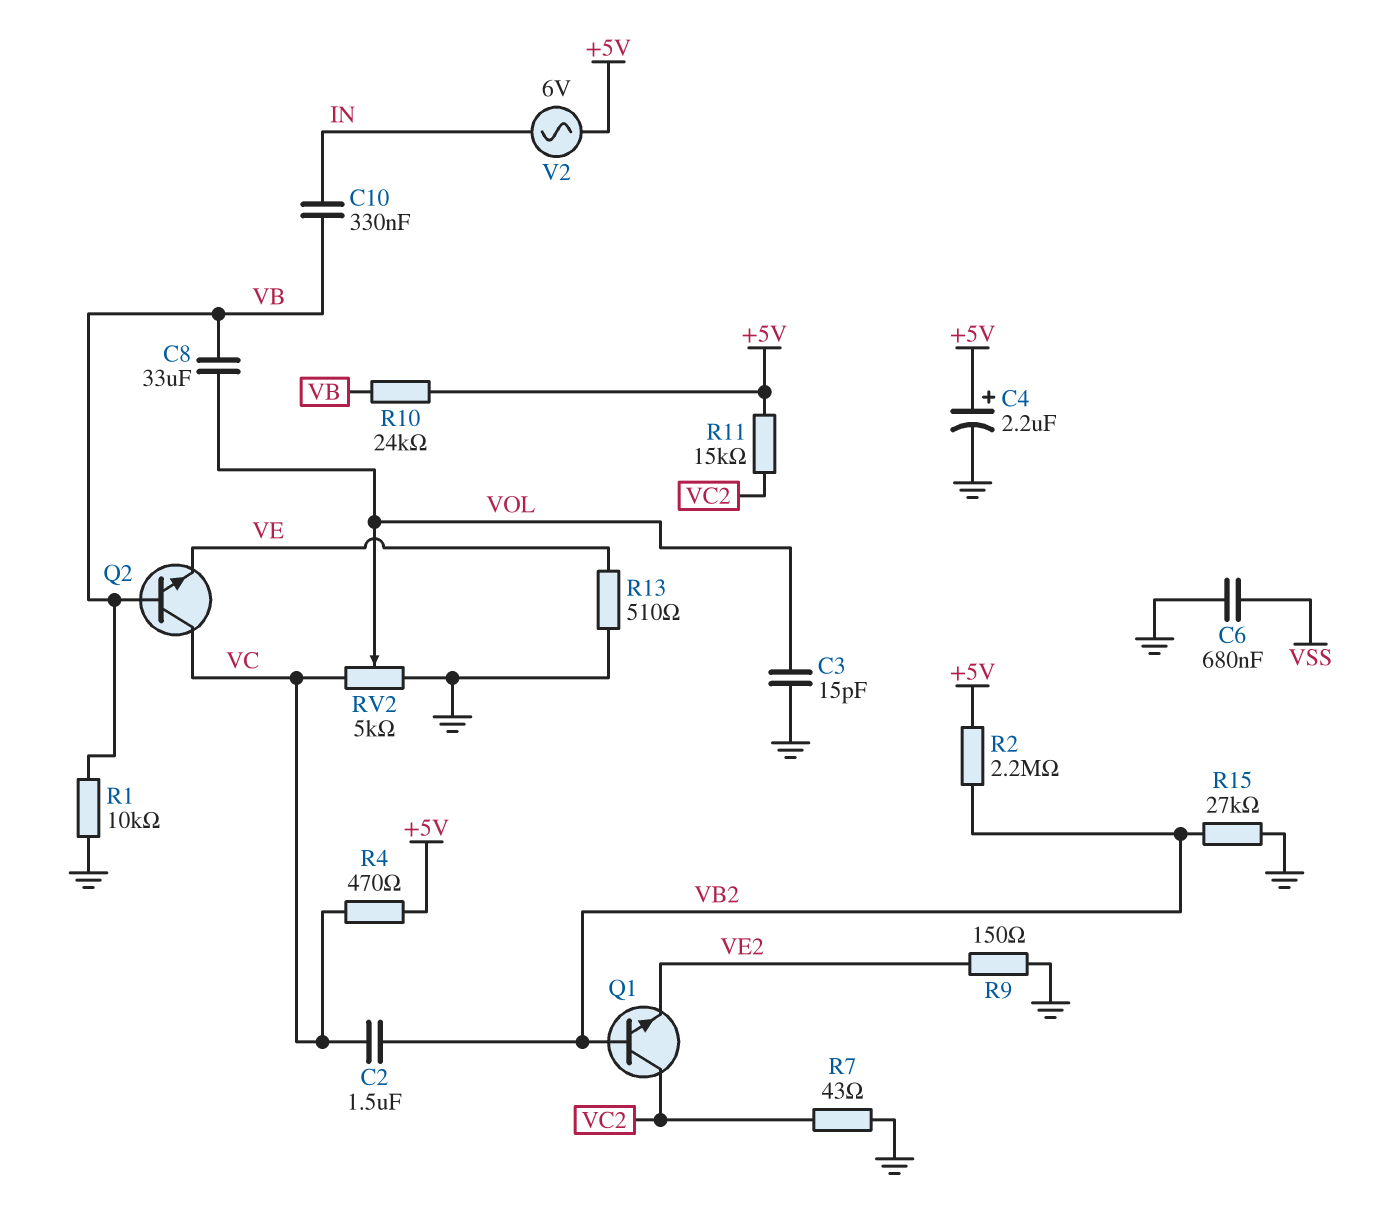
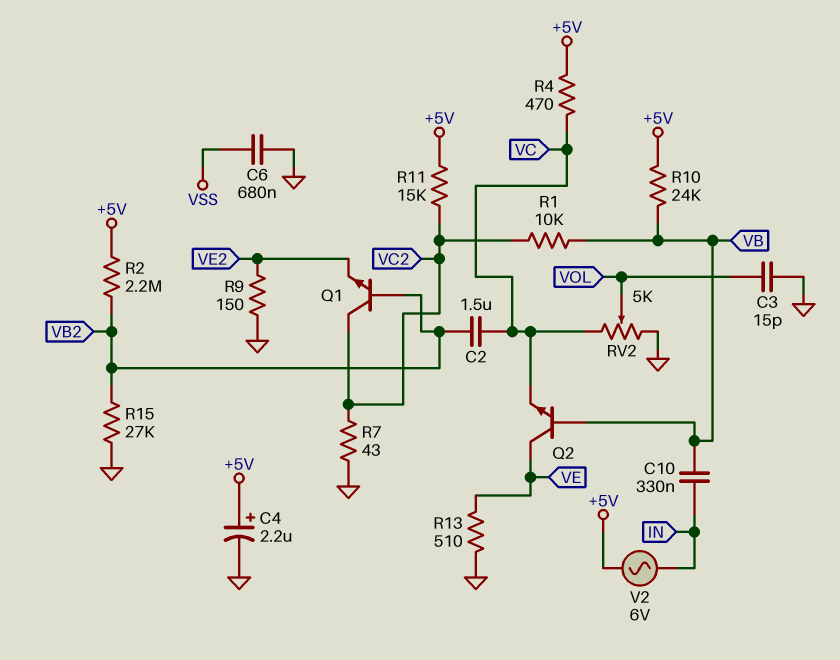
C8: 33uF (VB, VOL) -> none
Q2: NPN (B VB, C VC, E VE) -> NPN (B VB, C VE, E VC)
R1: 10k (GND, VB) -> 10k (VB, VC2)

